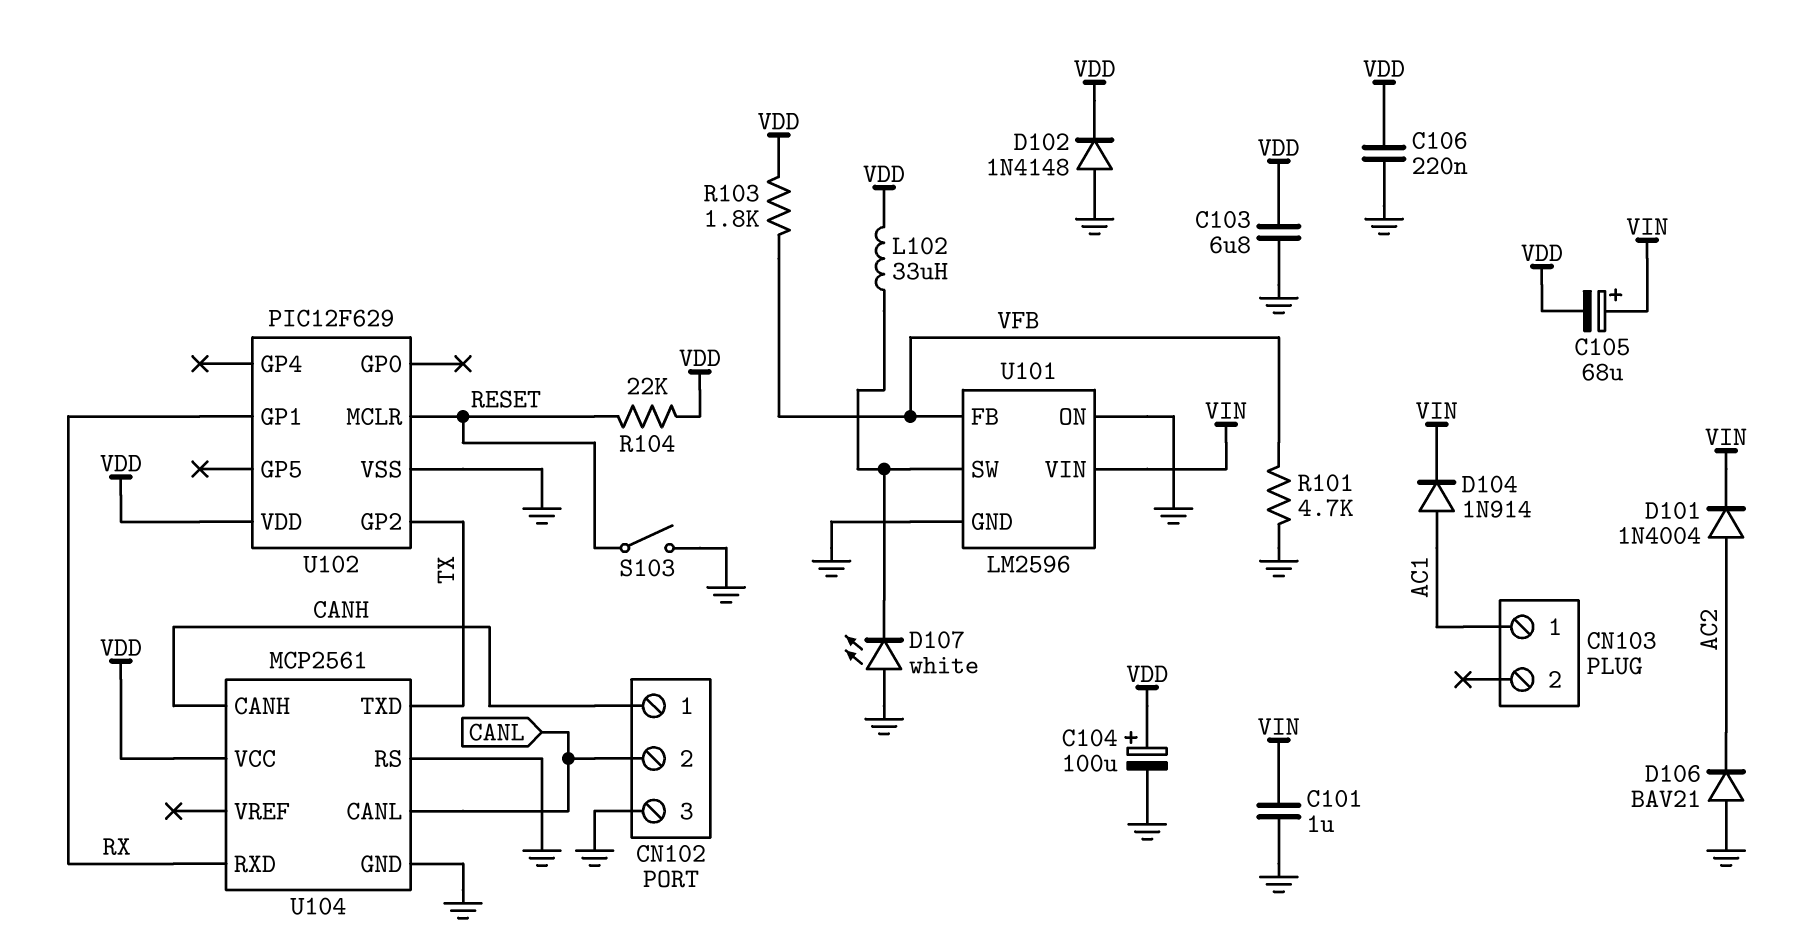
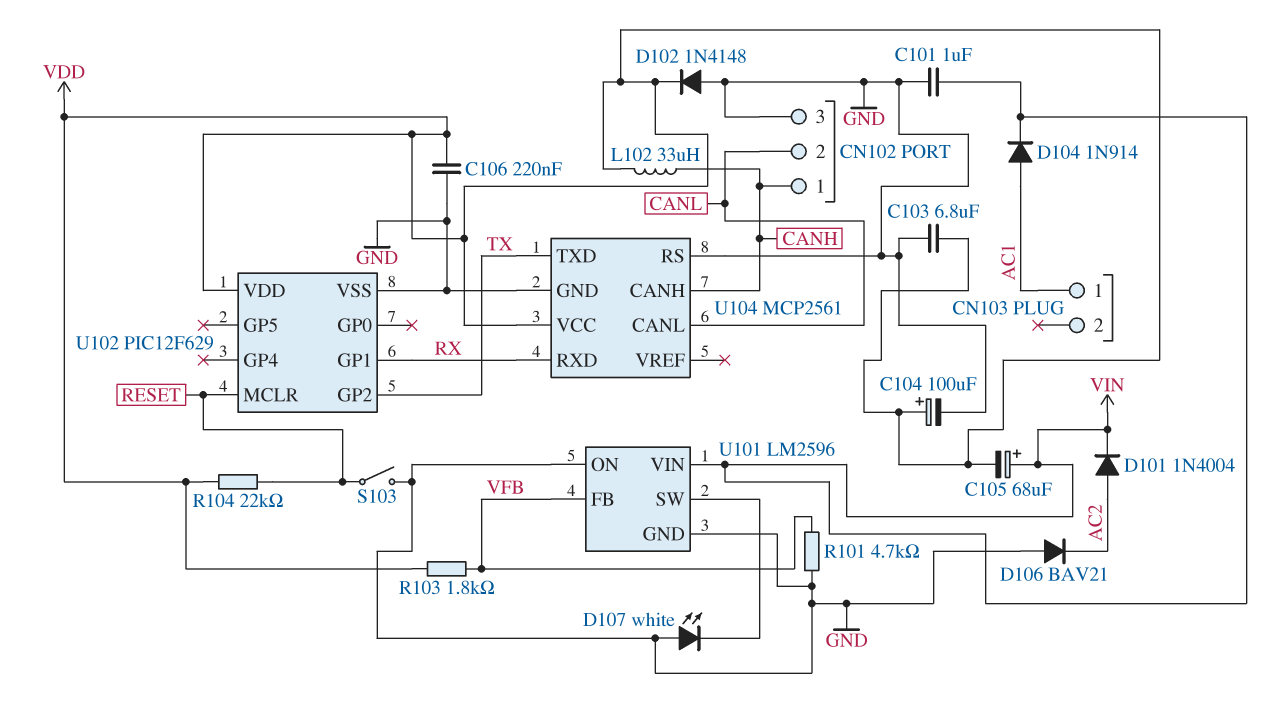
L102: 33uH (U101/SW, VDD) -> 33uH (CANH, VDD)

